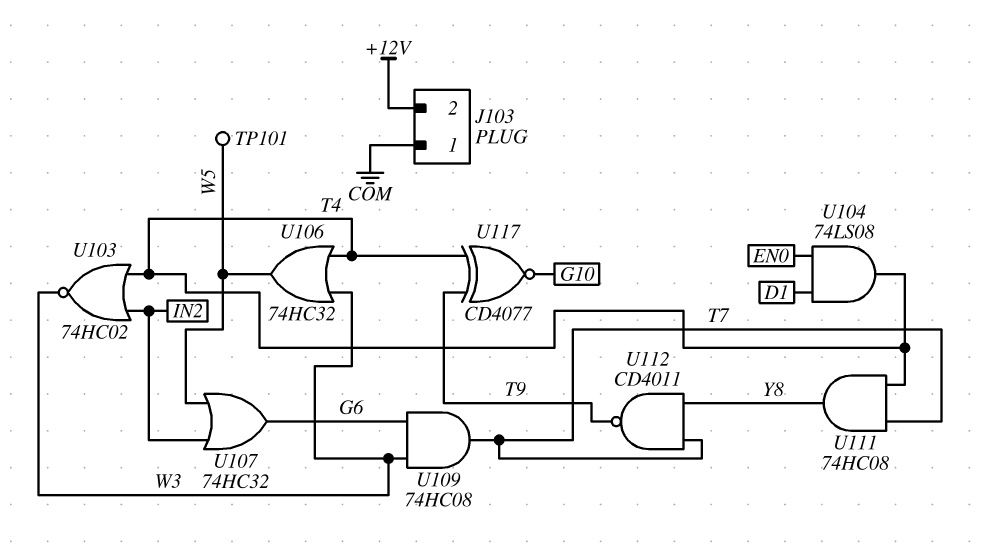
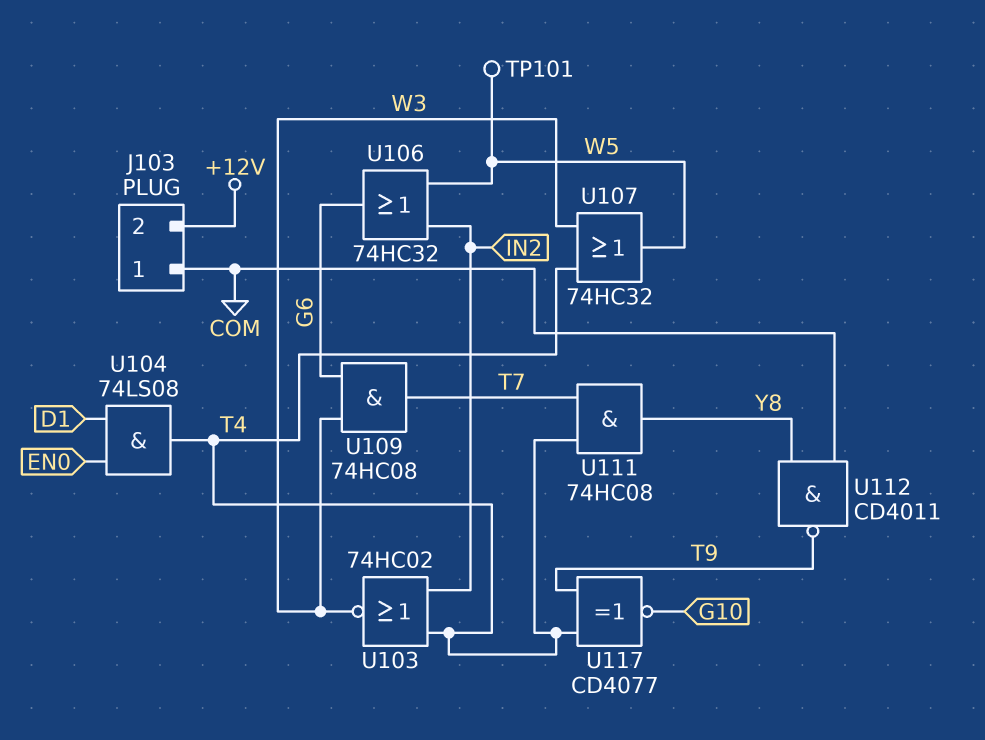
U106: OR 74HC32 (in T4, in W3, out W5) -> OR 74HC32 (in IN2, in W5, out G6)
U107: OR 74HC32 (in IN2, in W5, out G6) -> OR 74HC32 (in T4, in W3, out W5)
U112: NAND CD4011 (in T7, in Y8, out T9) -> NAND CD4011 (in COM, in Y8, out T9)

